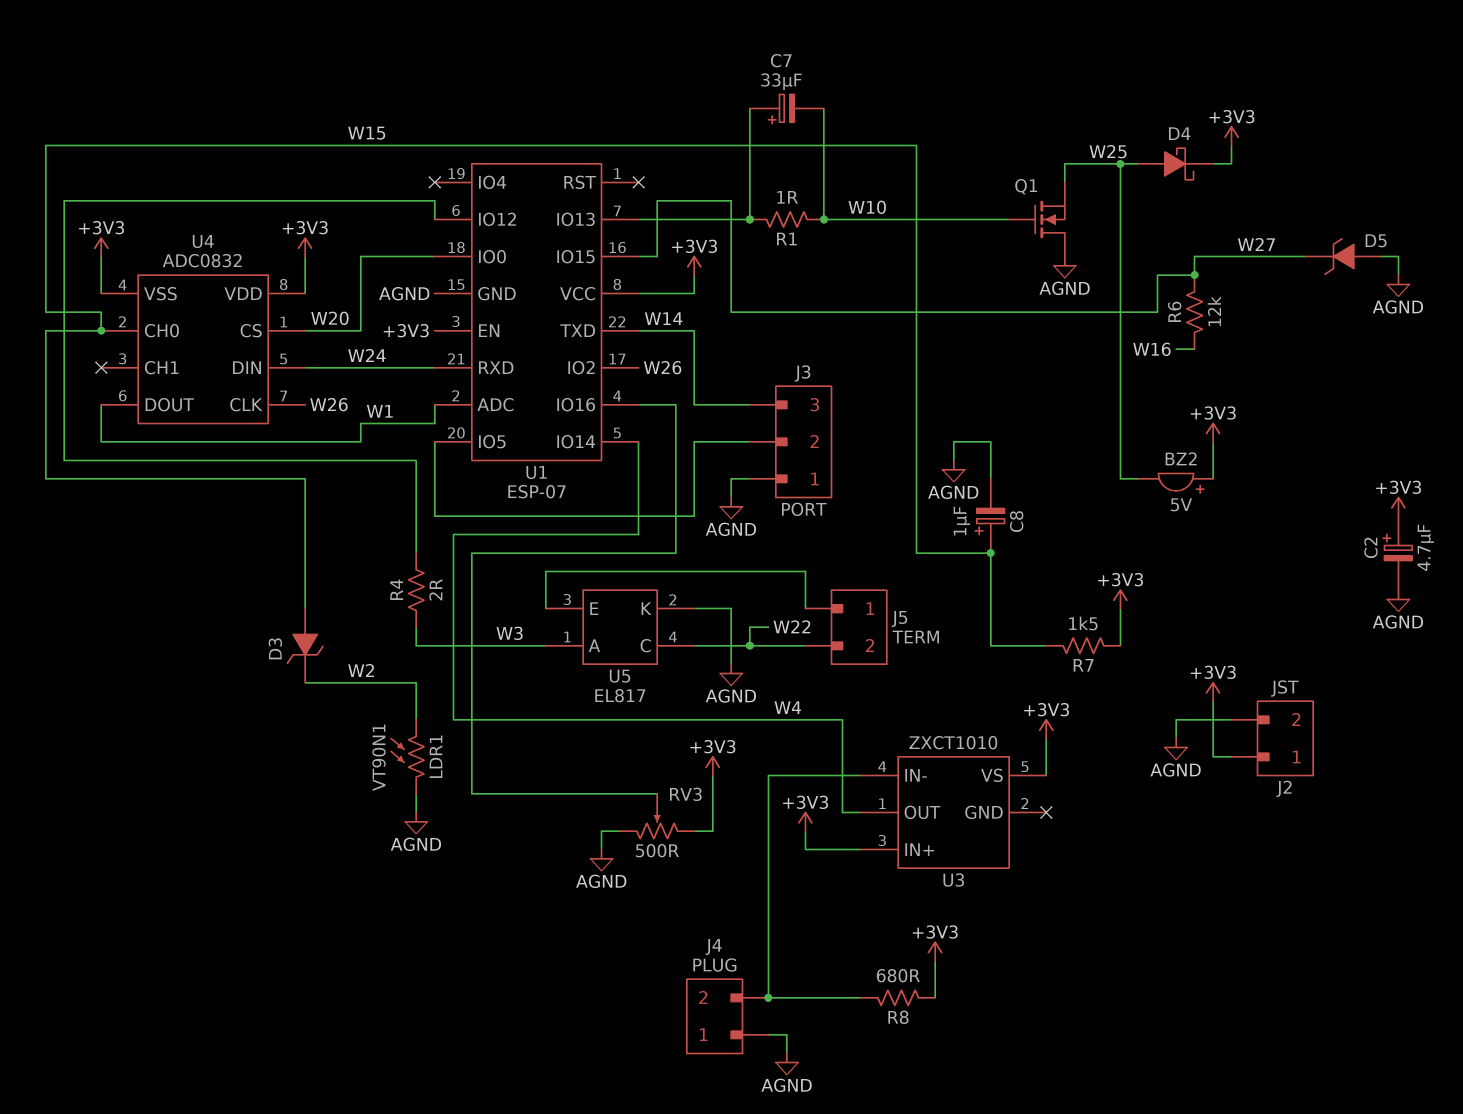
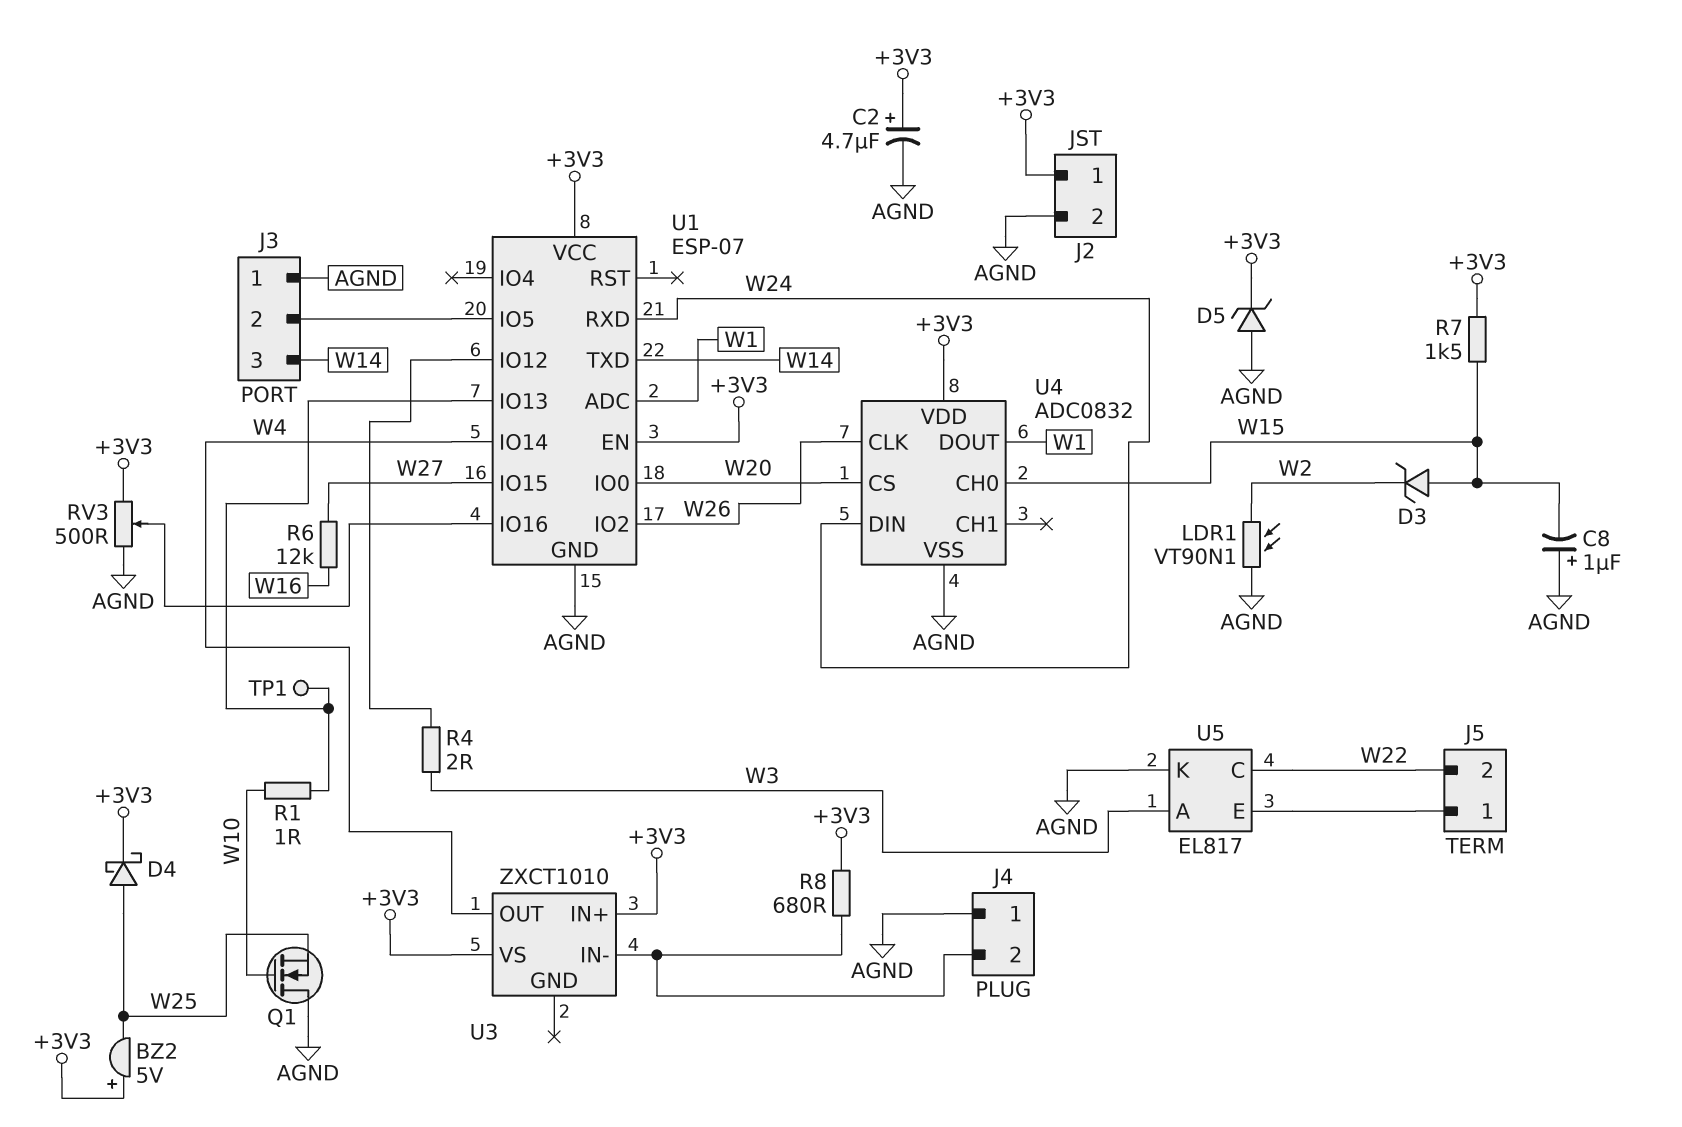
C7: 33uF (plus U1/IO13, minus W10) -> none
C8: 1uF (plus W15, minus AGND) -> 1uF (plus AGND, minus W15)
D5: zener (A AGND, K W27) -> zener (A AGND, K +3V3)
TP1: none -> test point (U1/IO13)
U4 pin VSS: +3V3 -> AGND

